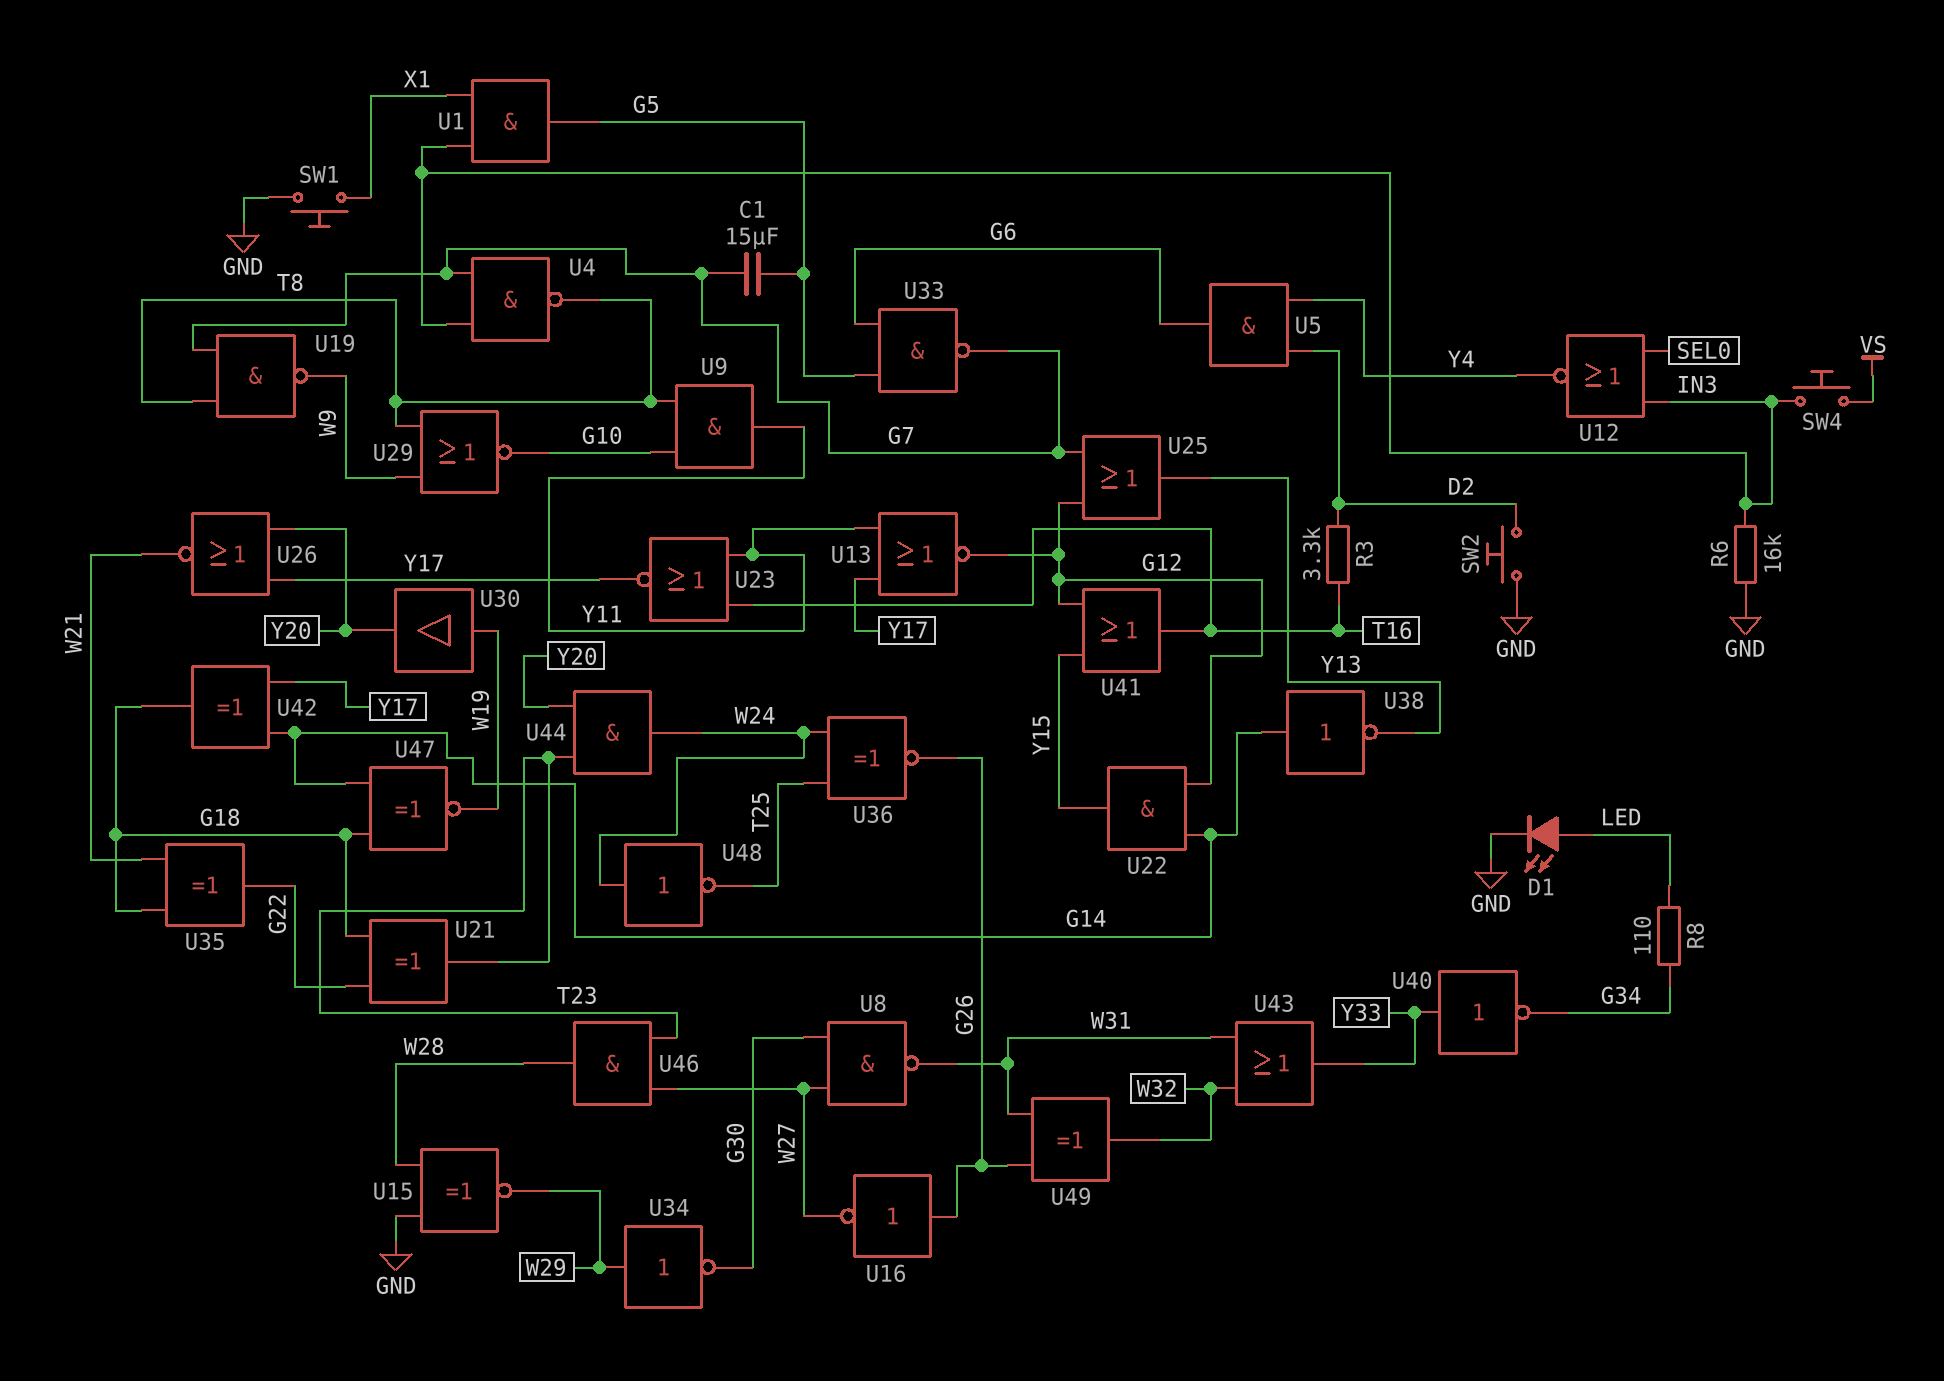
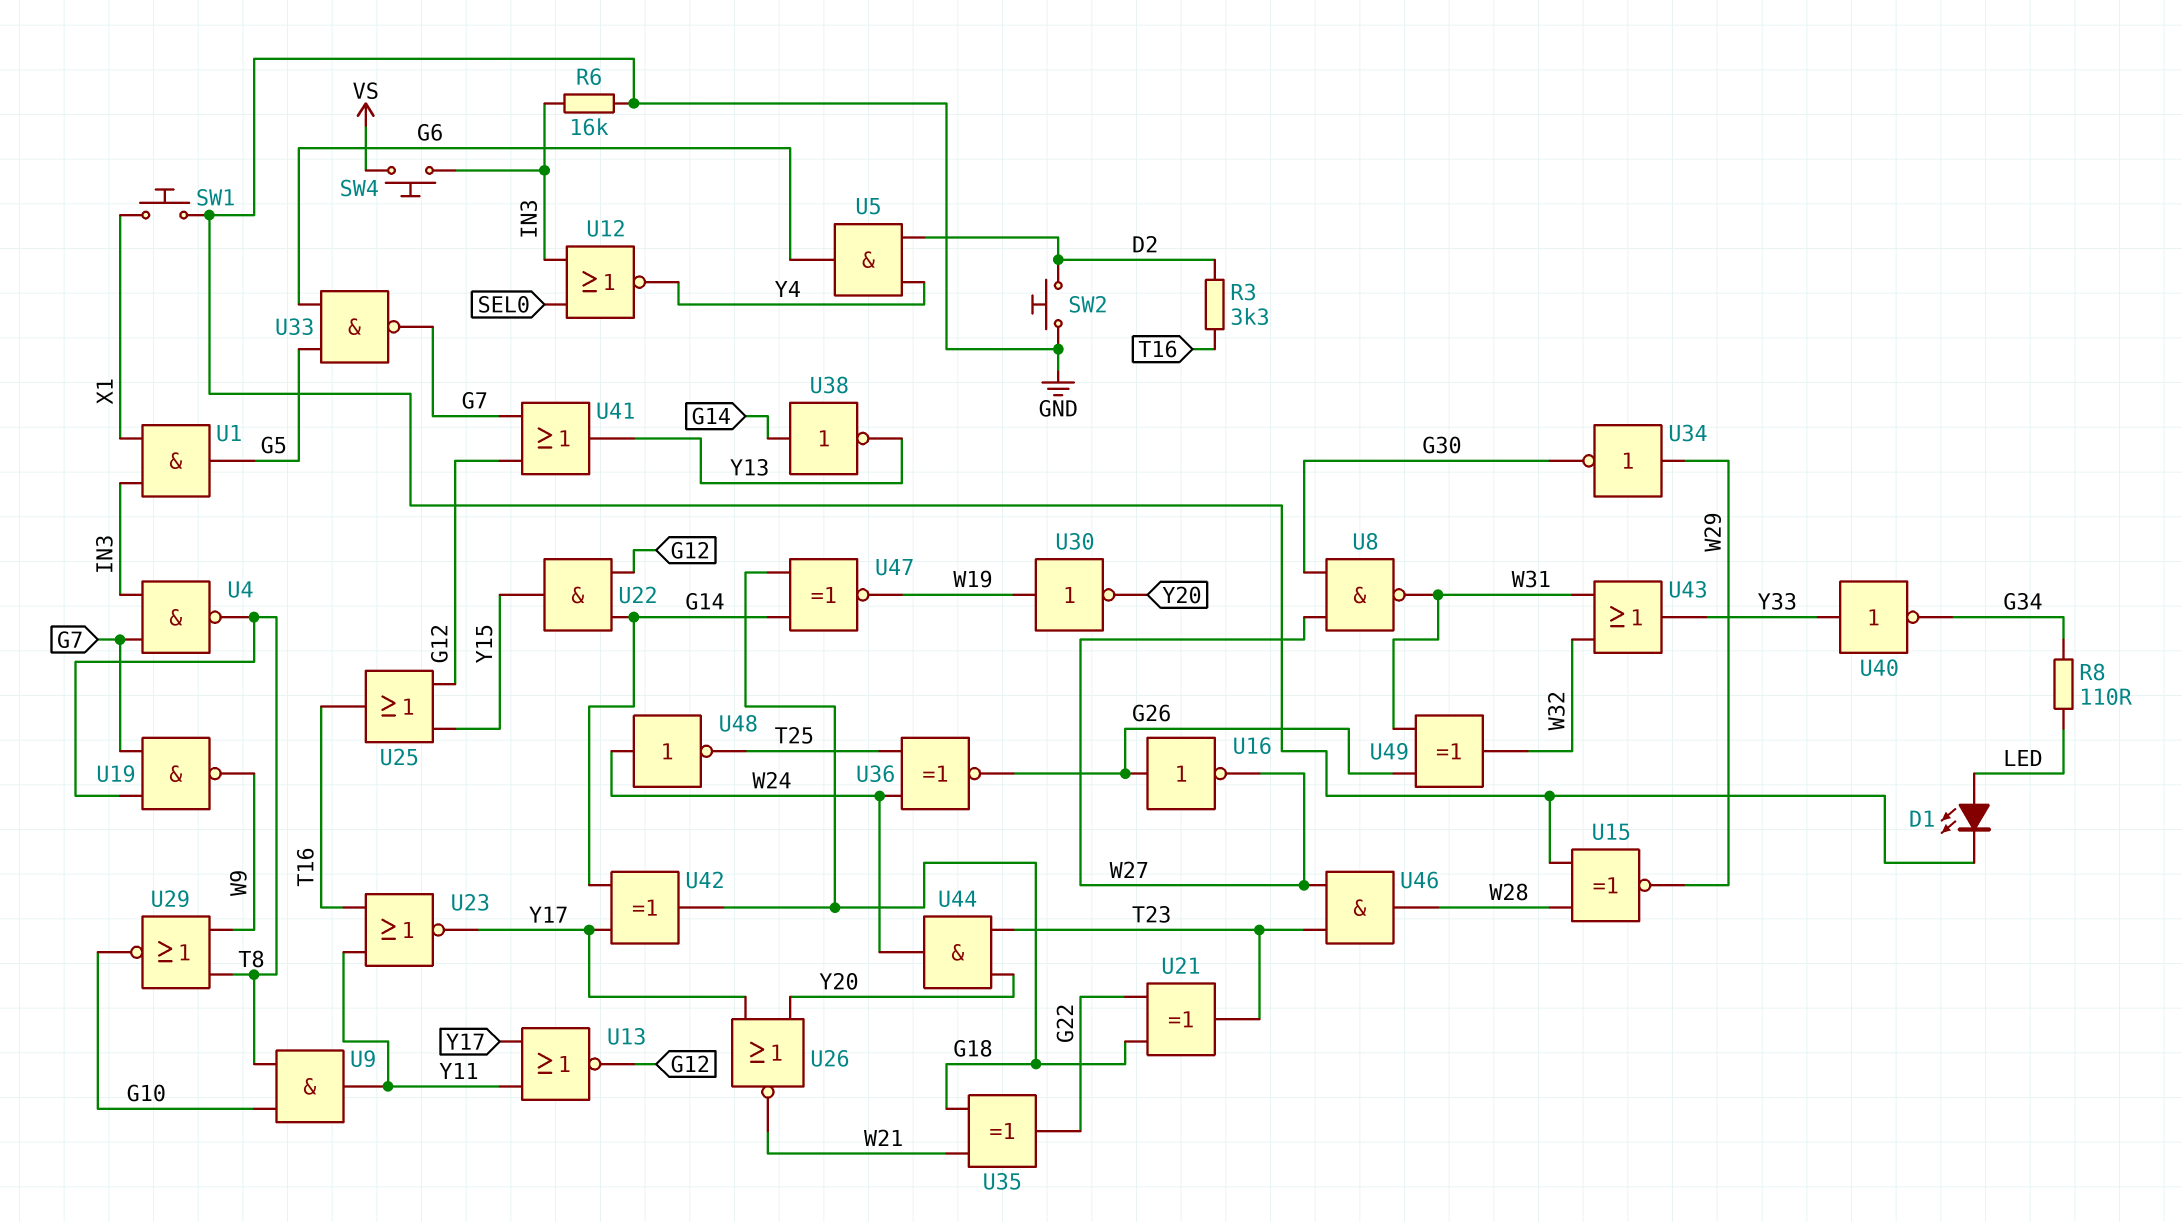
C1: 15uF (G5, G7) -> none
U25: OR (in G7, in G12, out Y13) -> OR (in G12, in Y15, out T16)
U30: buffer (in W19, out Y20) -> NOT (in W19, out Y20)
U41: OR (in G12, in Y15, out T16) -> OR (in G7, in G12, out Y13)

